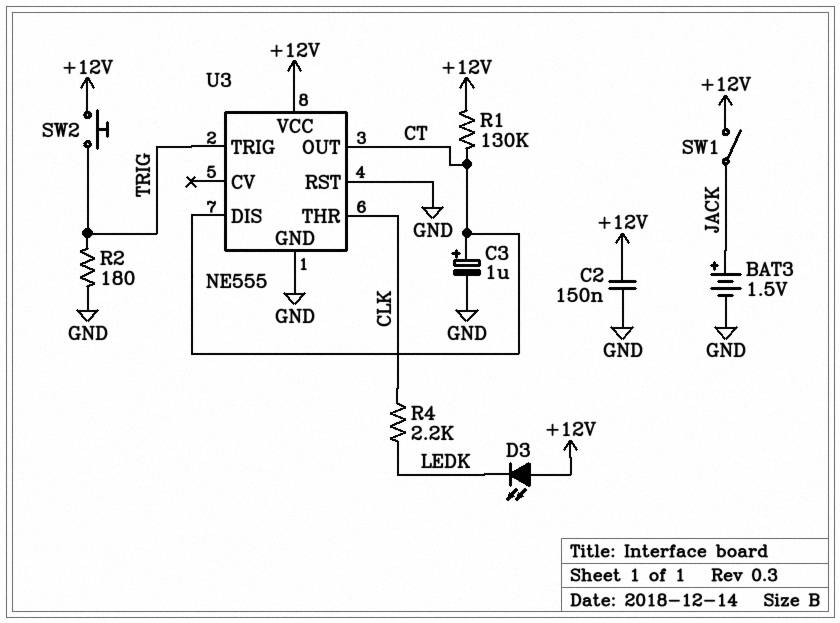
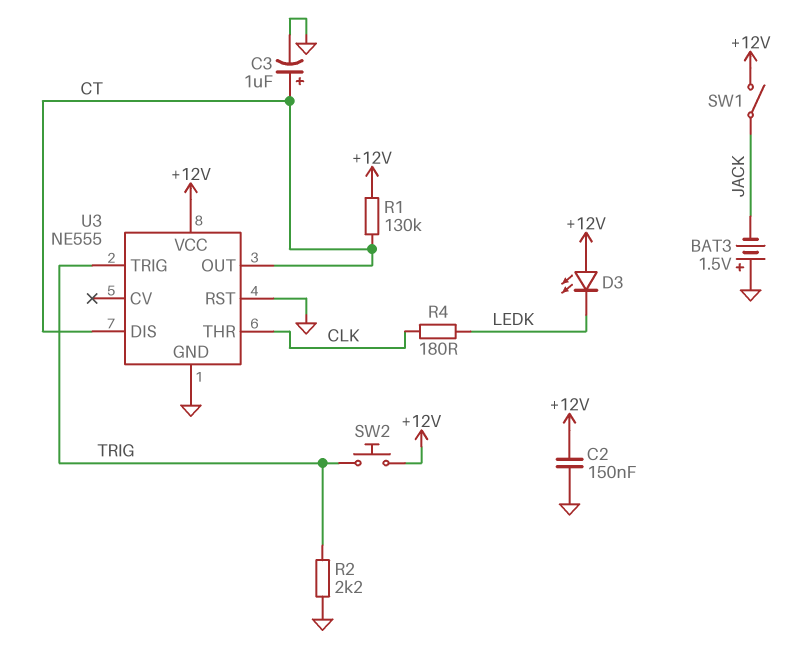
BAT3: 1.5V (plus JACK, minus GND) -> 1.5V (plus GND, minus JACK)
R2: 180 (GND, TRIG) -> 2.2k (GND, TRIG)
R4: 2.2k (CLK, LEDK) -> 180 (CLK, LEDK)

